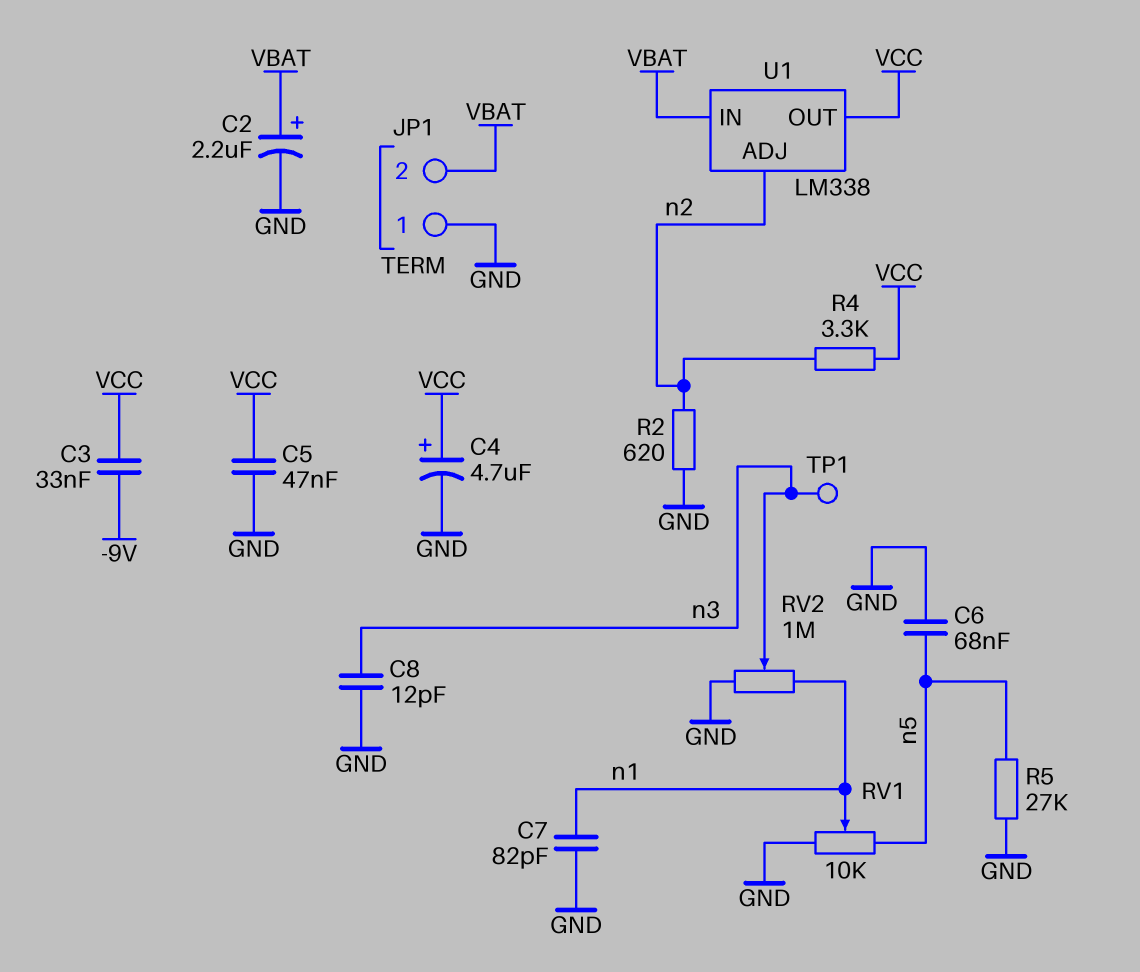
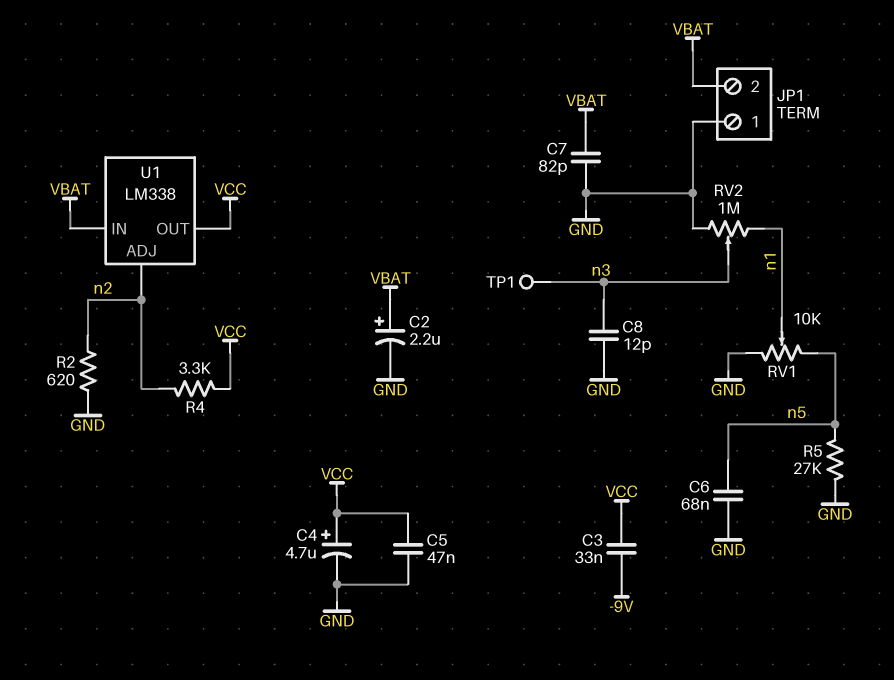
C7: 82pF (GND, n1) -> 82pF (GND, VBAT)

